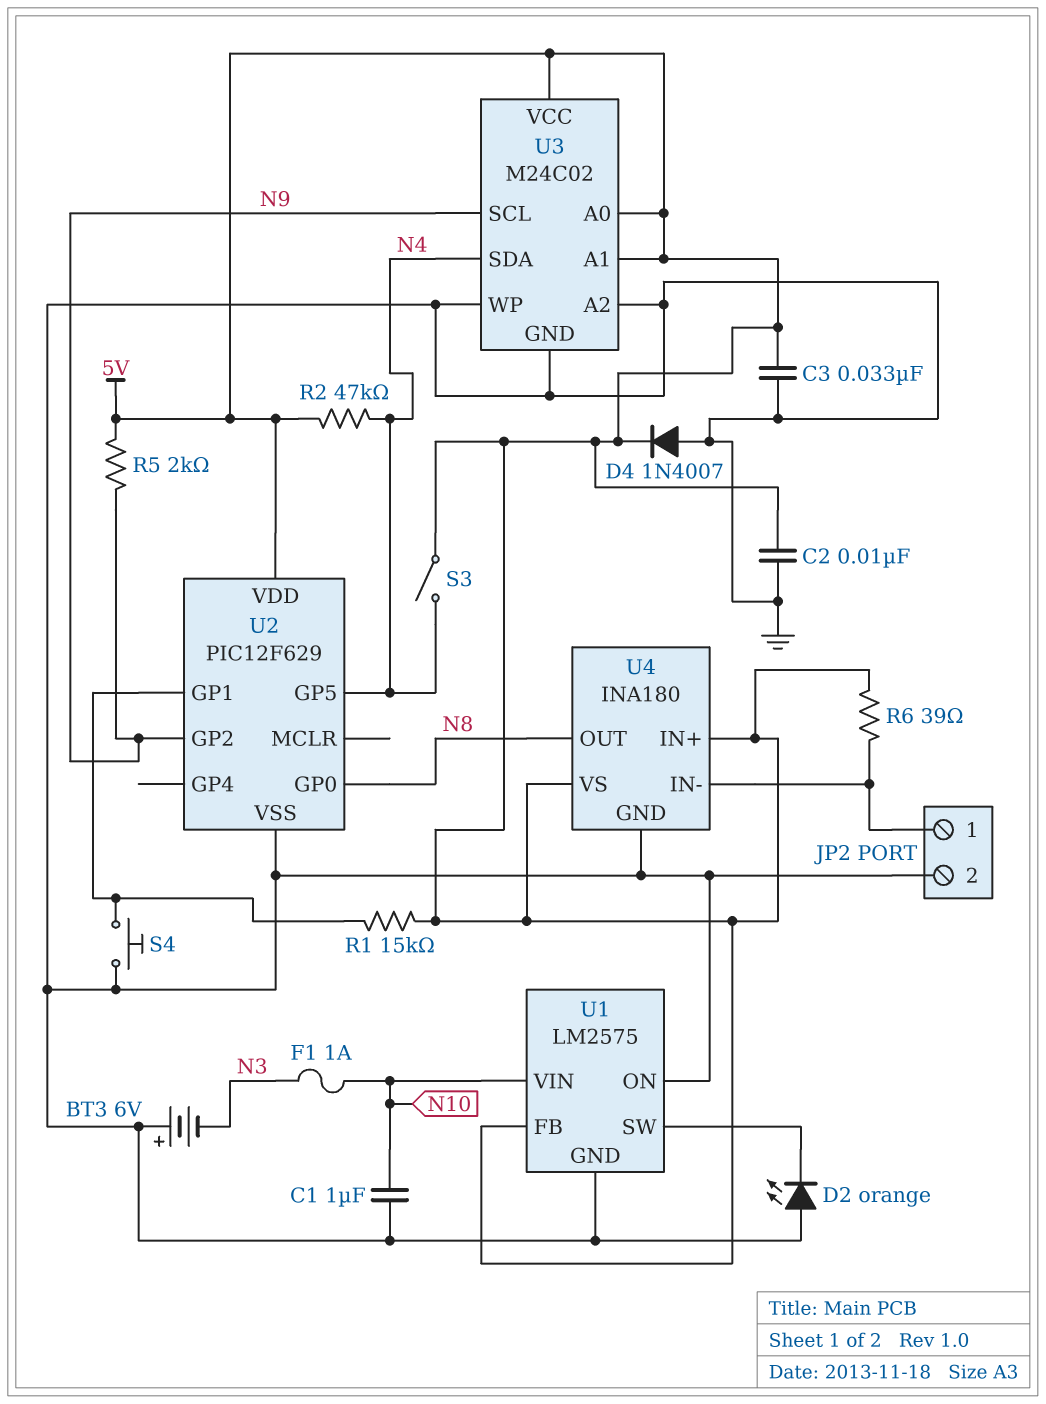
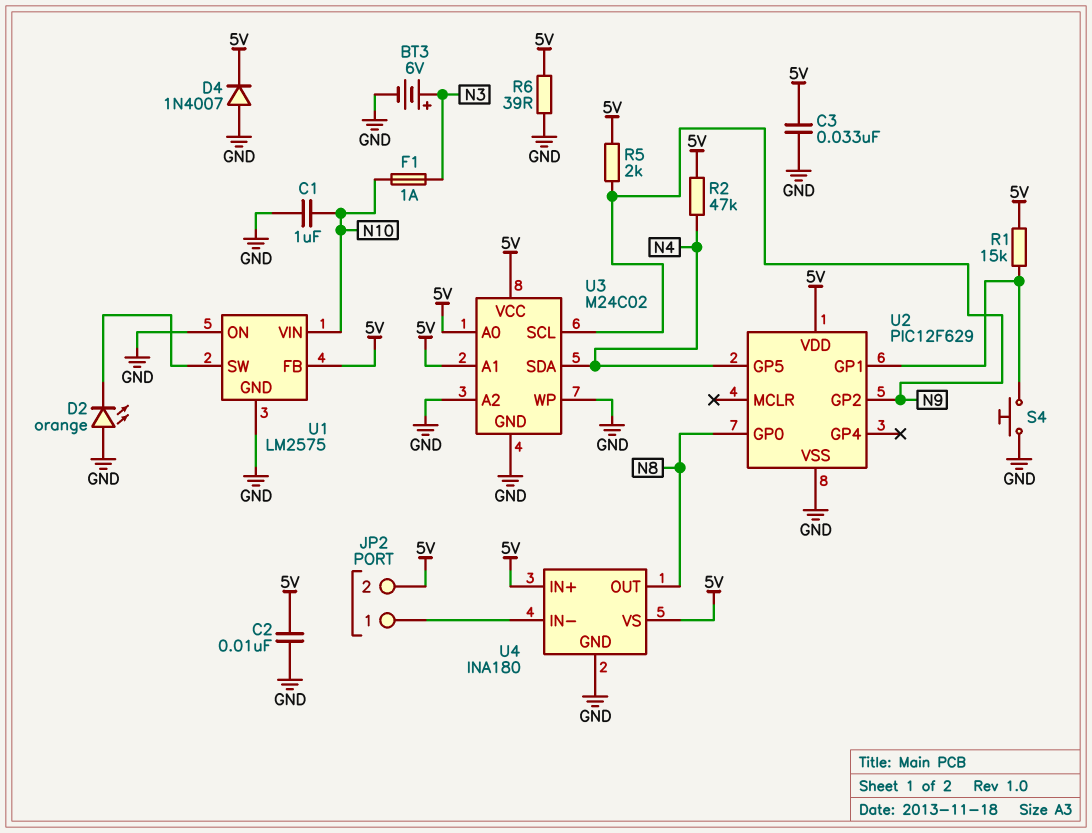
BT3: 6V (plus GND, minus N3) -> 6V (plus N3, minus GND)
JP2 pin 2: GND -> 5V
R6: 39 (5V, JP2/1) -> 39 (5V, GND)
S3: switch (5V, N4) -> none

